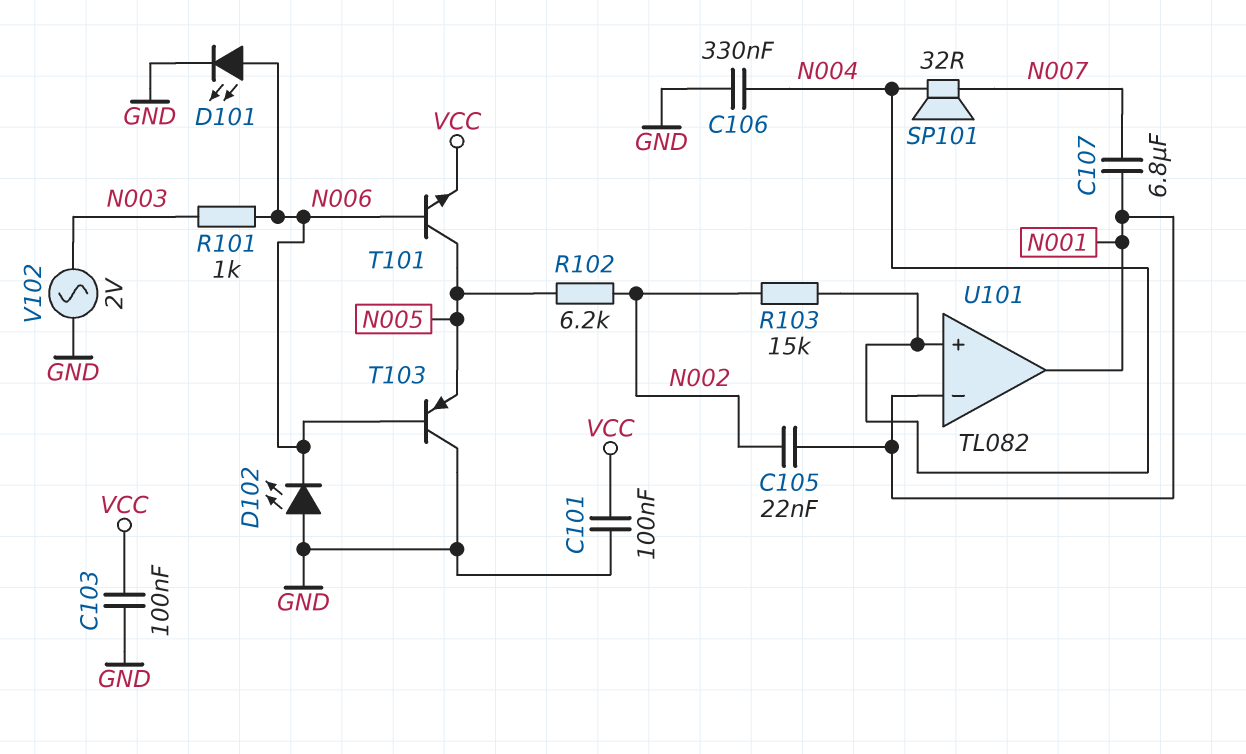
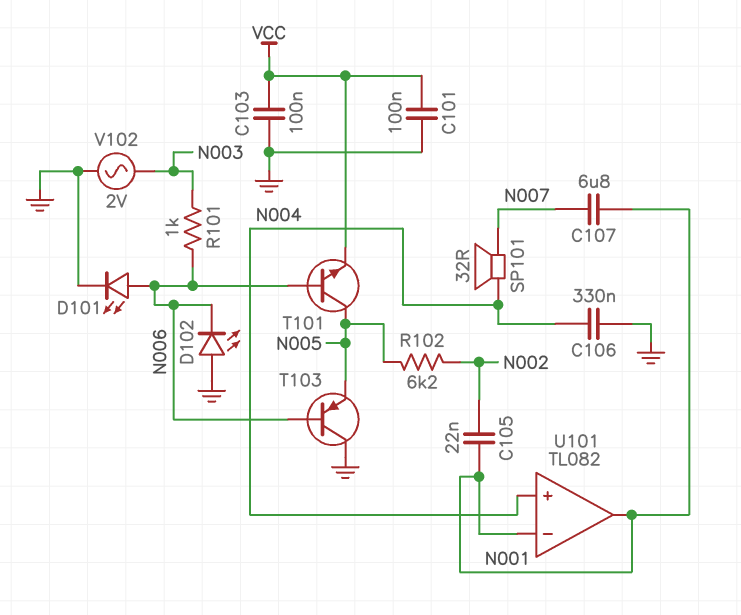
R103: 15k (N002, N004) -> none

